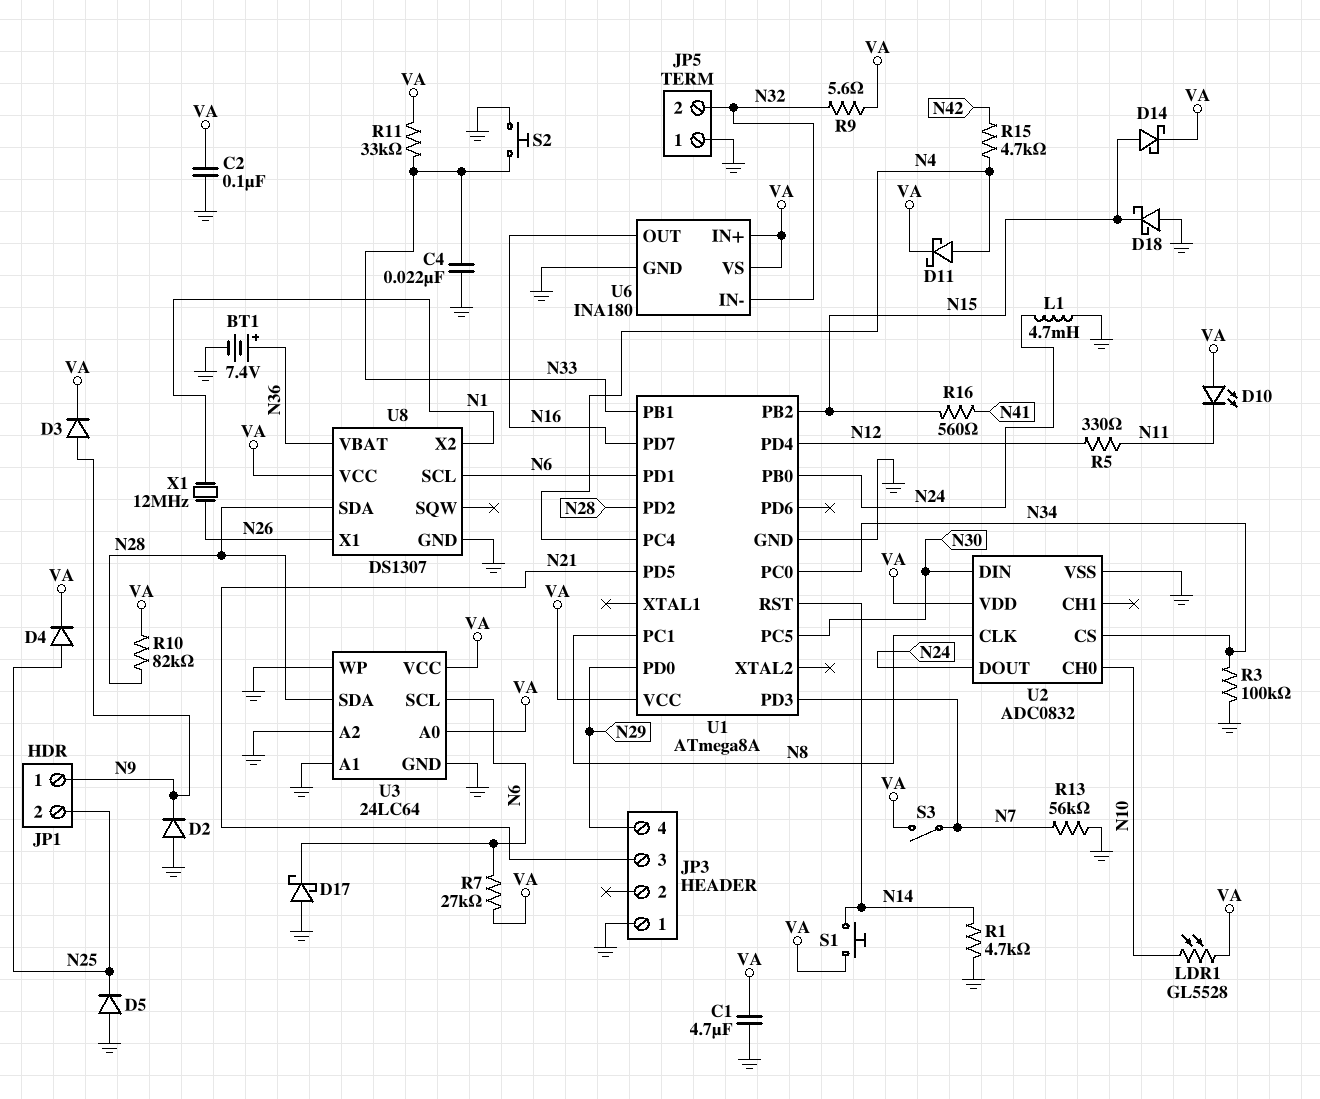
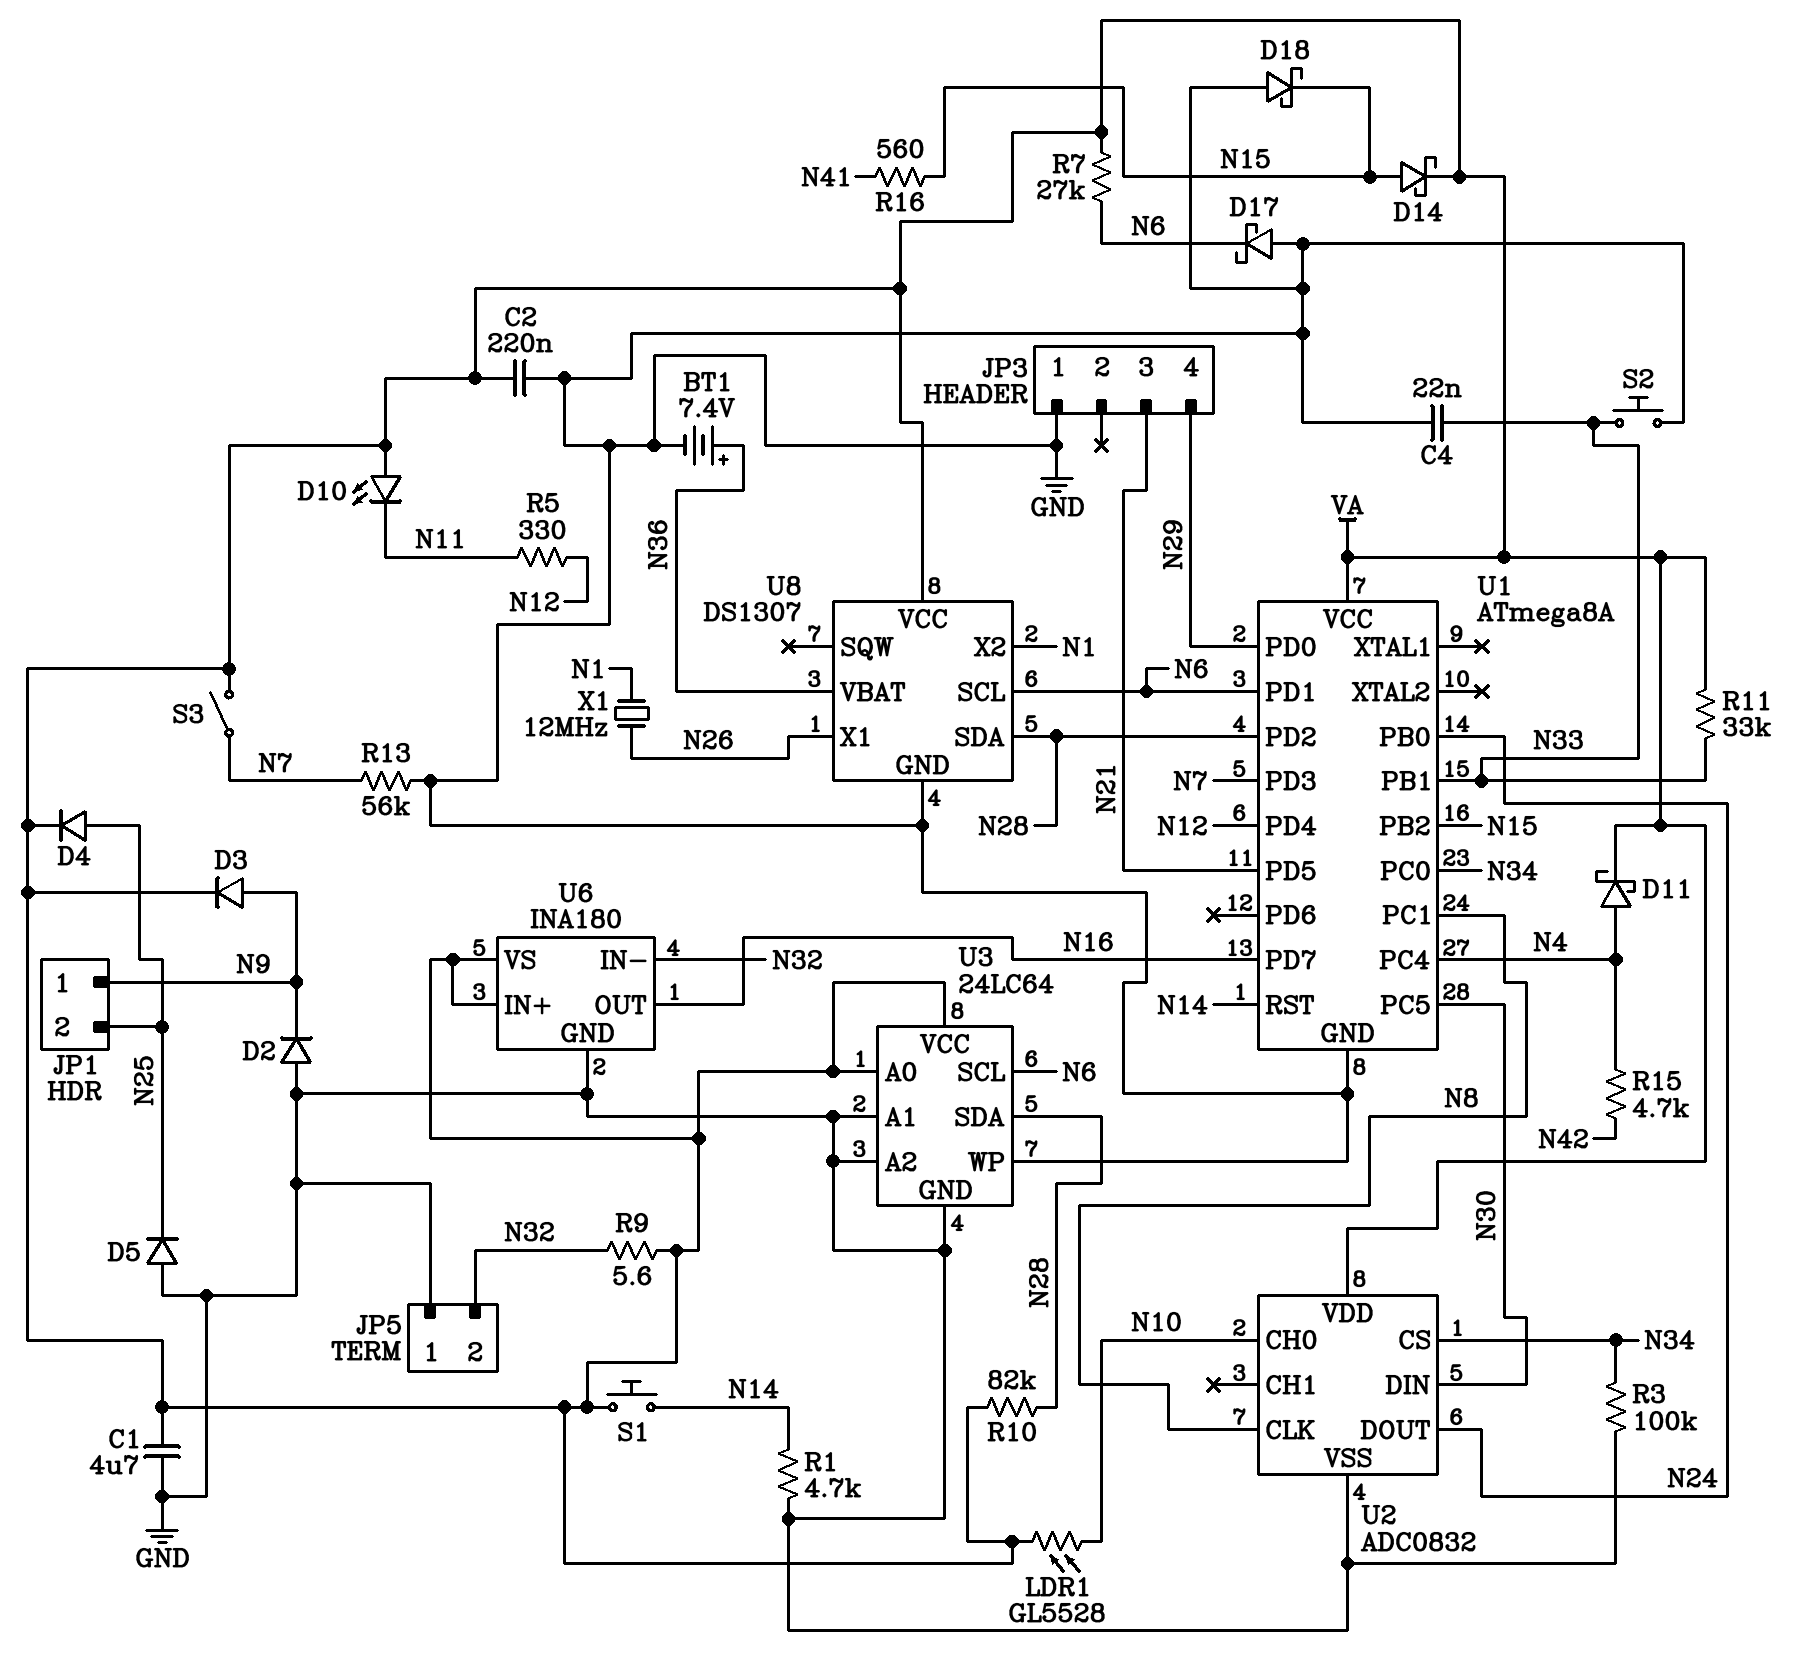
C2: 100nF (GND, VA) -> 220nF (GND, VA)
L1: 4.7mH (GND, N24) -> none

